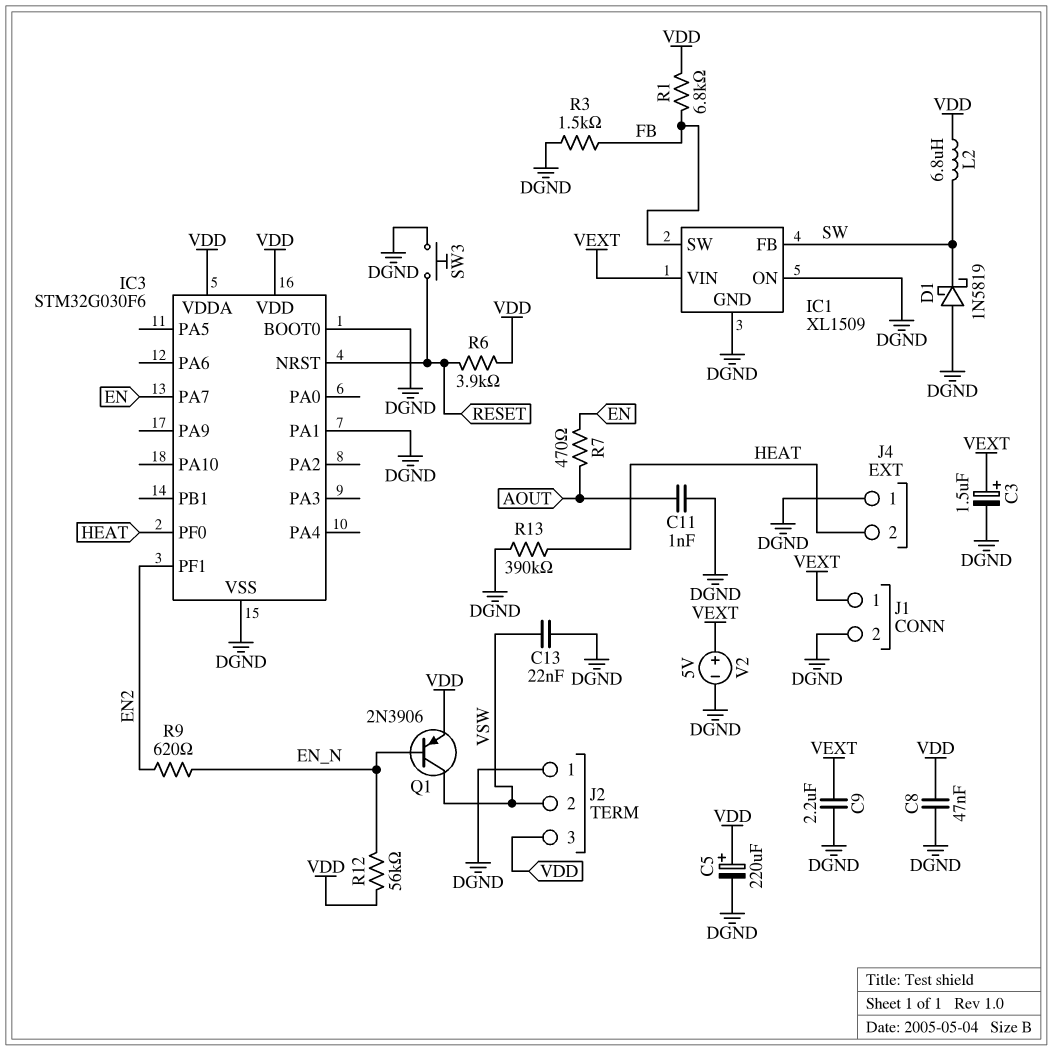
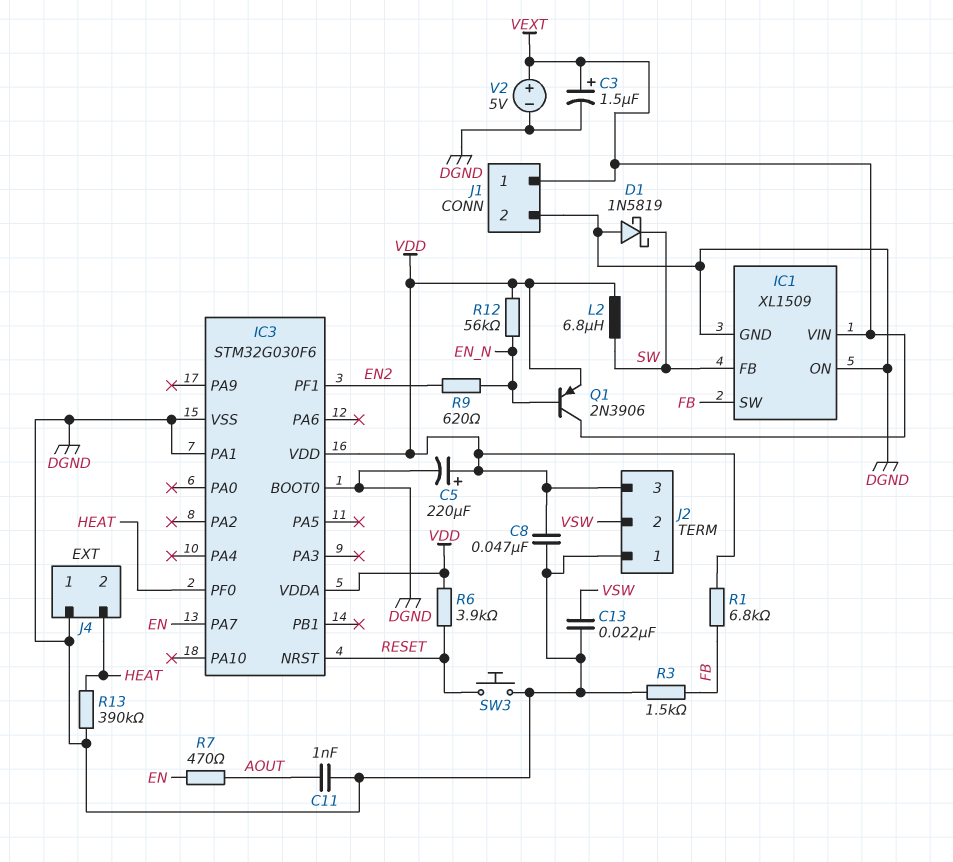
C9: 2.2uF (DGND, VEXT) -> none
Q1: PNP 2N3906 (B EN_N, C VSW, E VDD) -> PNP 2N3906 (B EN_N, C VEXT, E VDD)

